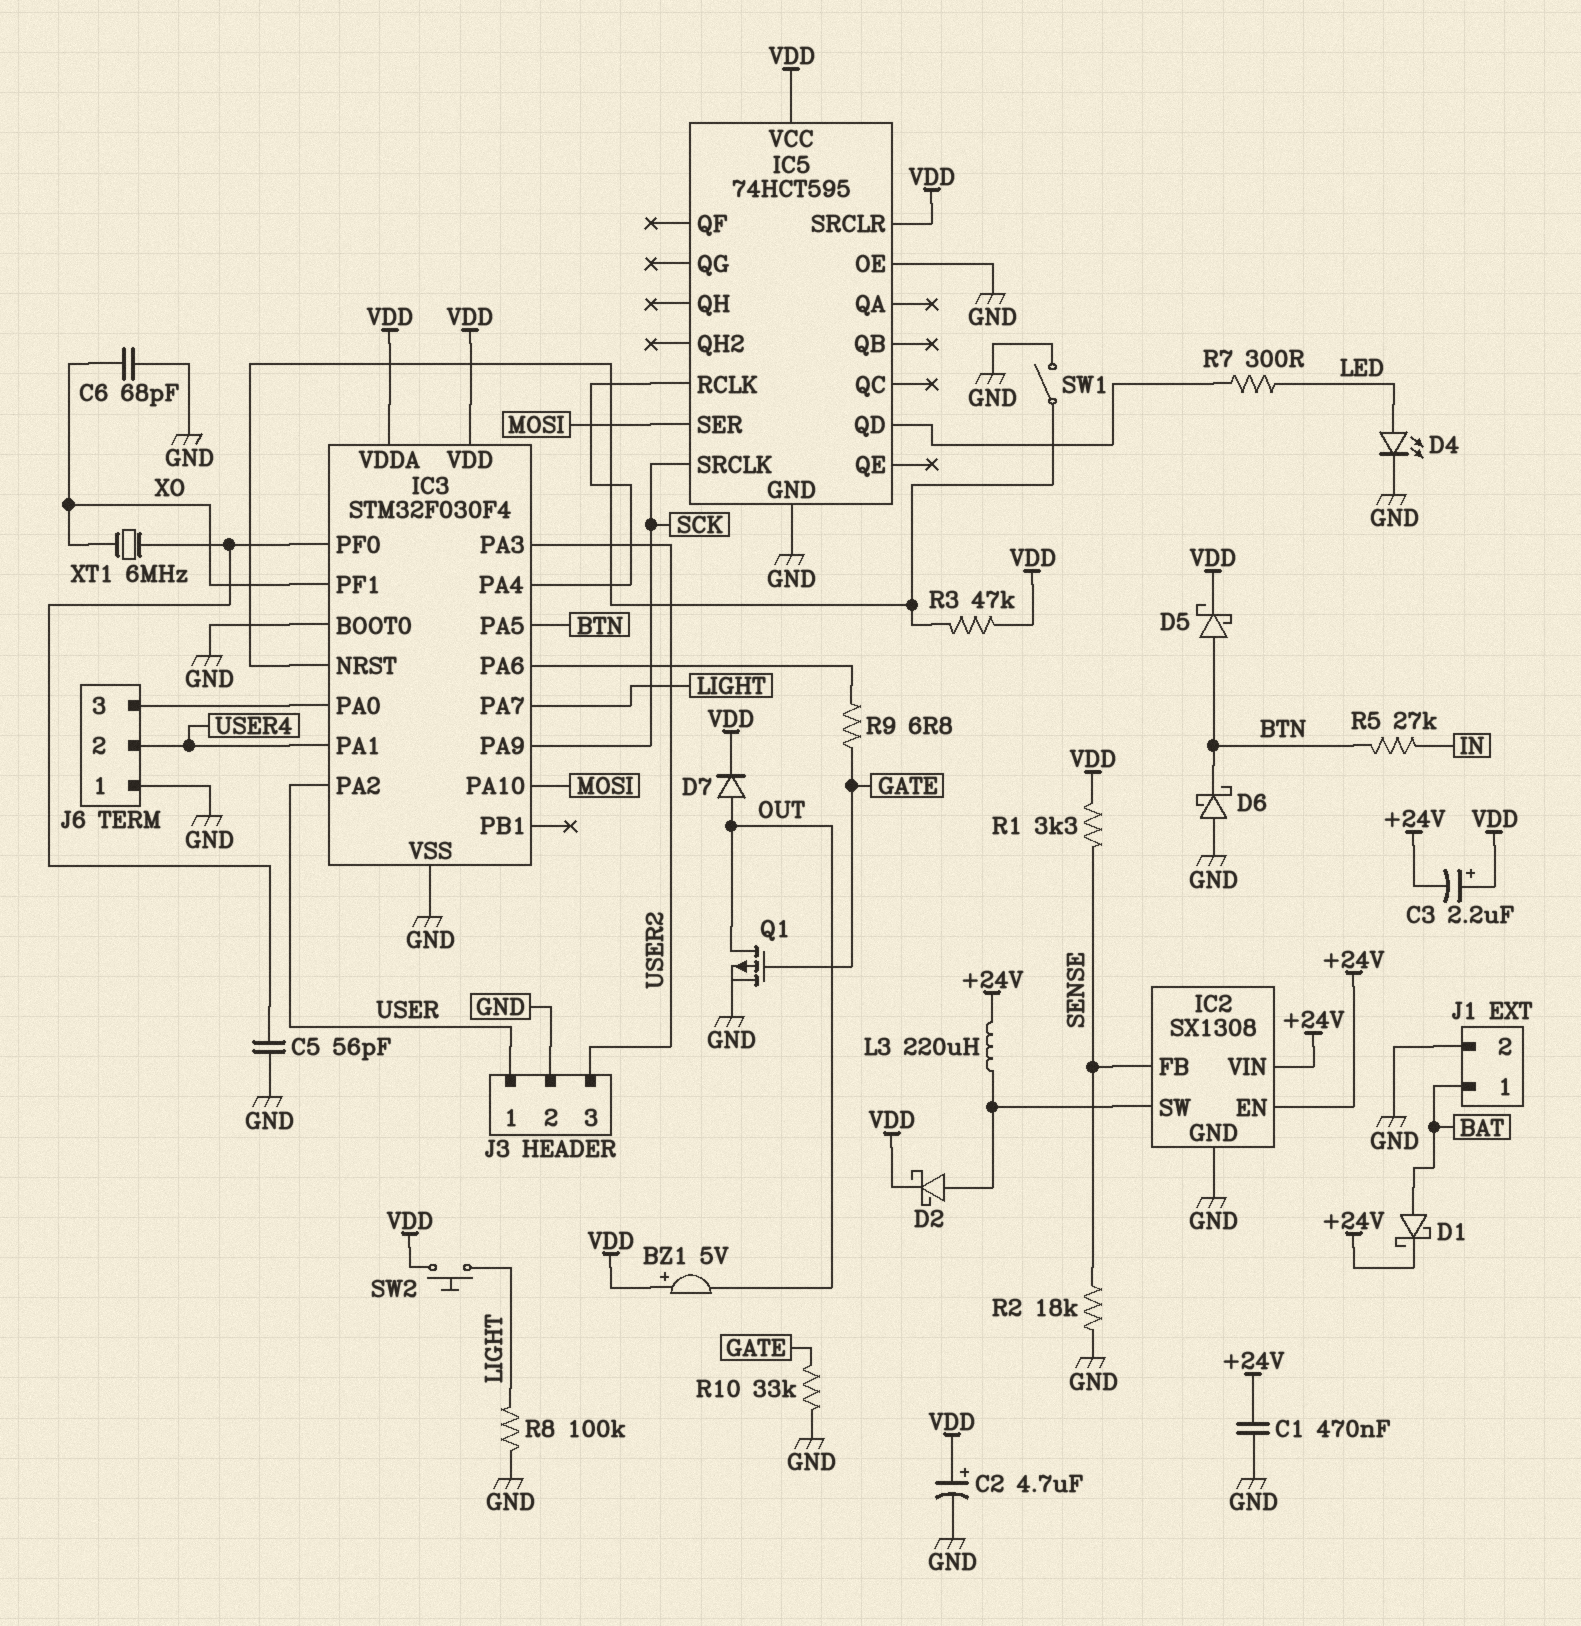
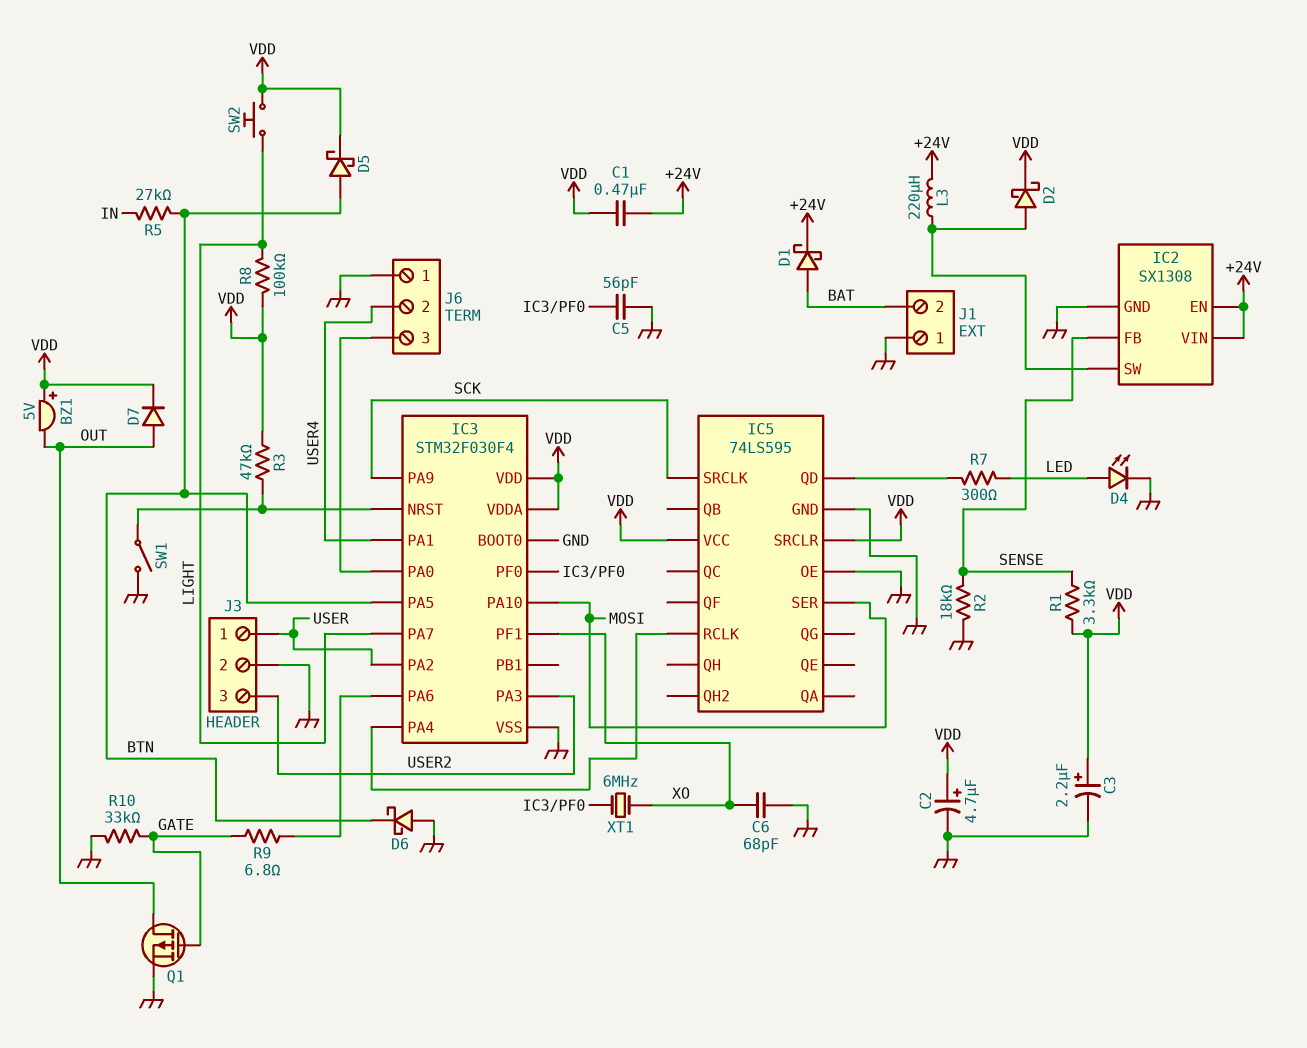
C1: 470nF (+24V, GND) -> 470nF (+24V, VDD)
C3: 2.2uF (plus VDD, minus +24V) -> 2.2uF (plus VDD, minus GND)
IC5: 74HCT595 -> 74LS595
J1 pin 1: BAT -> GND
J1 pin 2: GND -> BAT
R8: 100k (GND, LIGHT) -> 100k (LIGHT, VDD)

